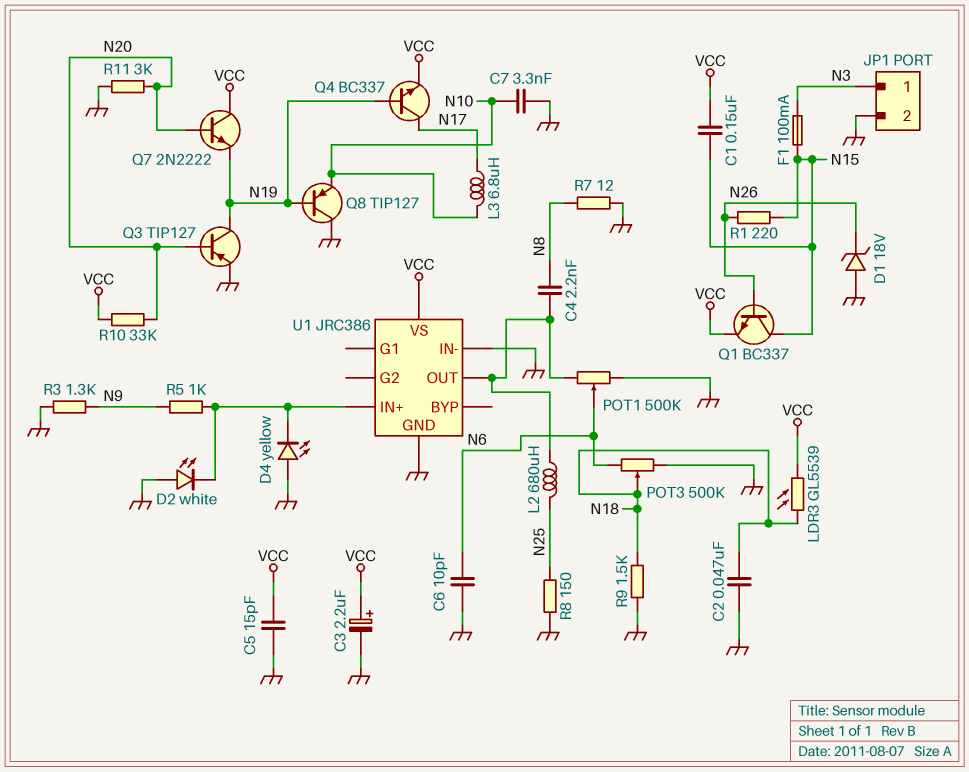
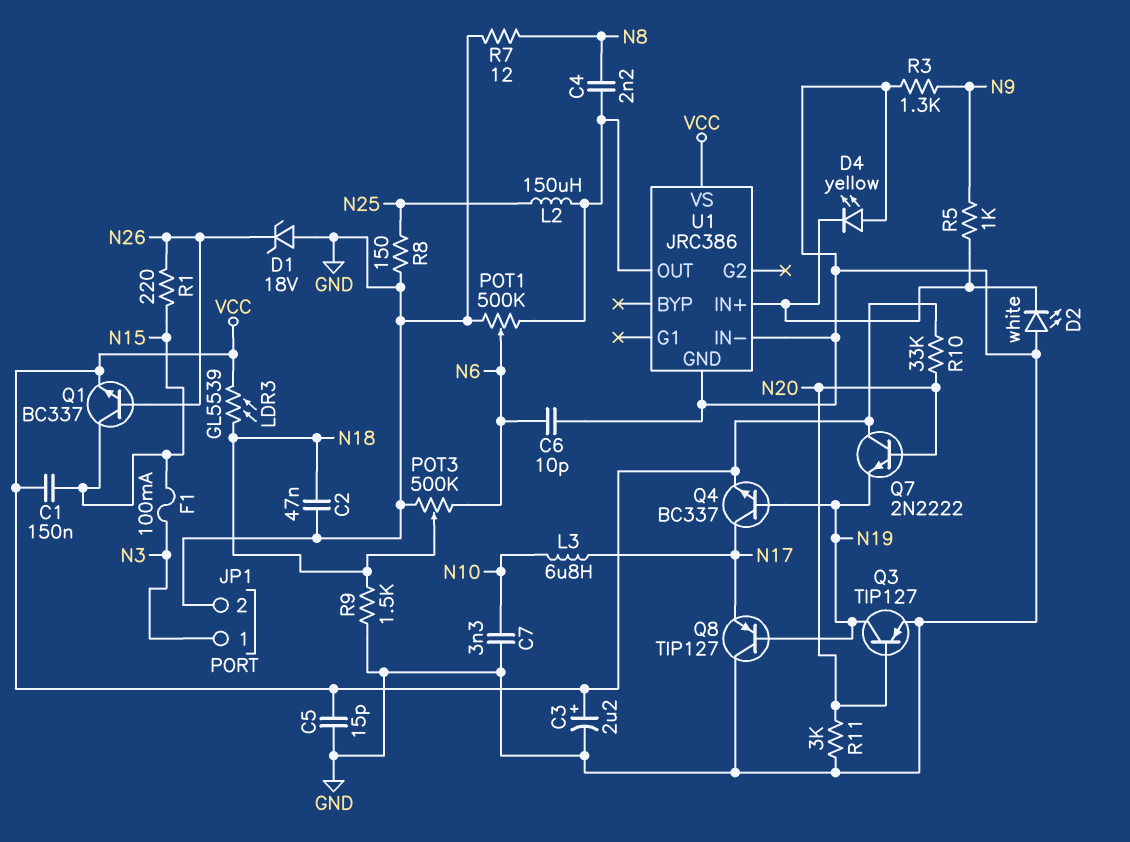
L2: 680uH (N25, U1/OUT) -> 150uH (N25, U1/OUT)
Q8: PNP TIP127 (B N19, C GND, E N10) -> PNP TIP127 (B N19, C GND, E N17)

